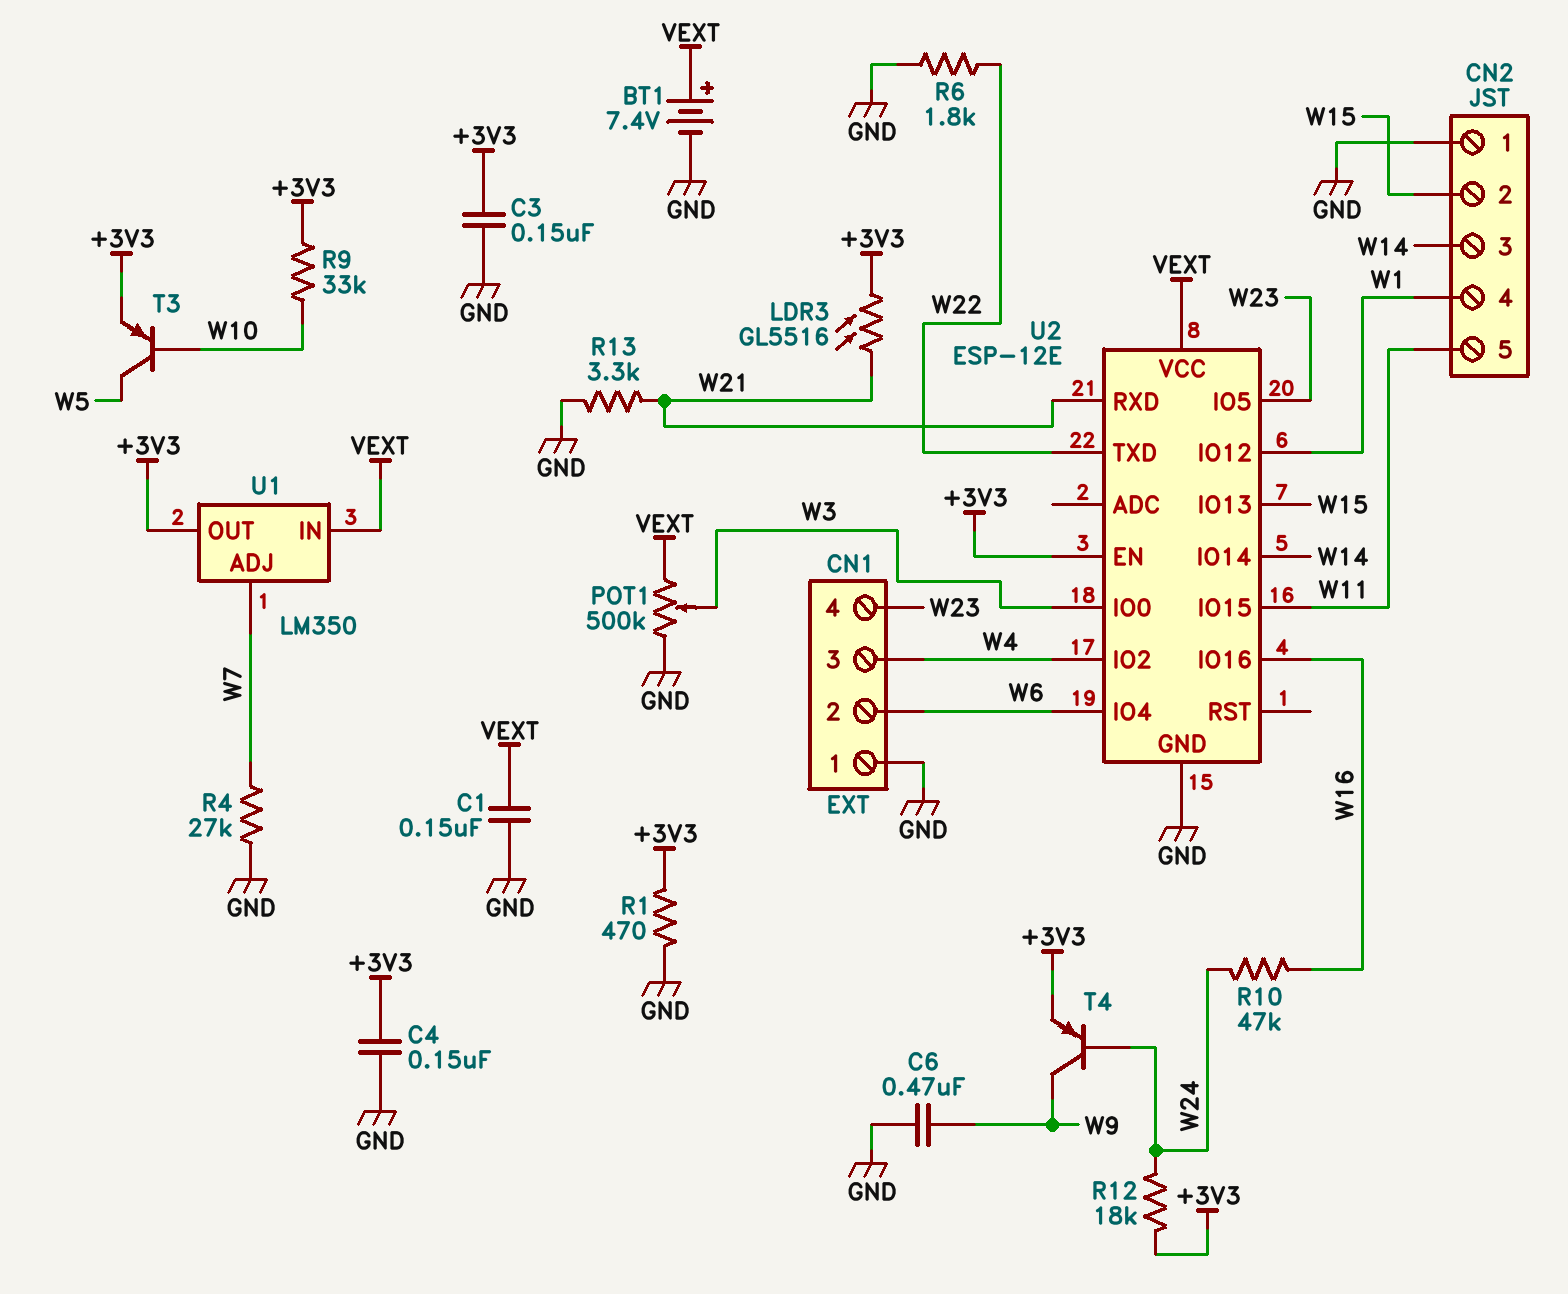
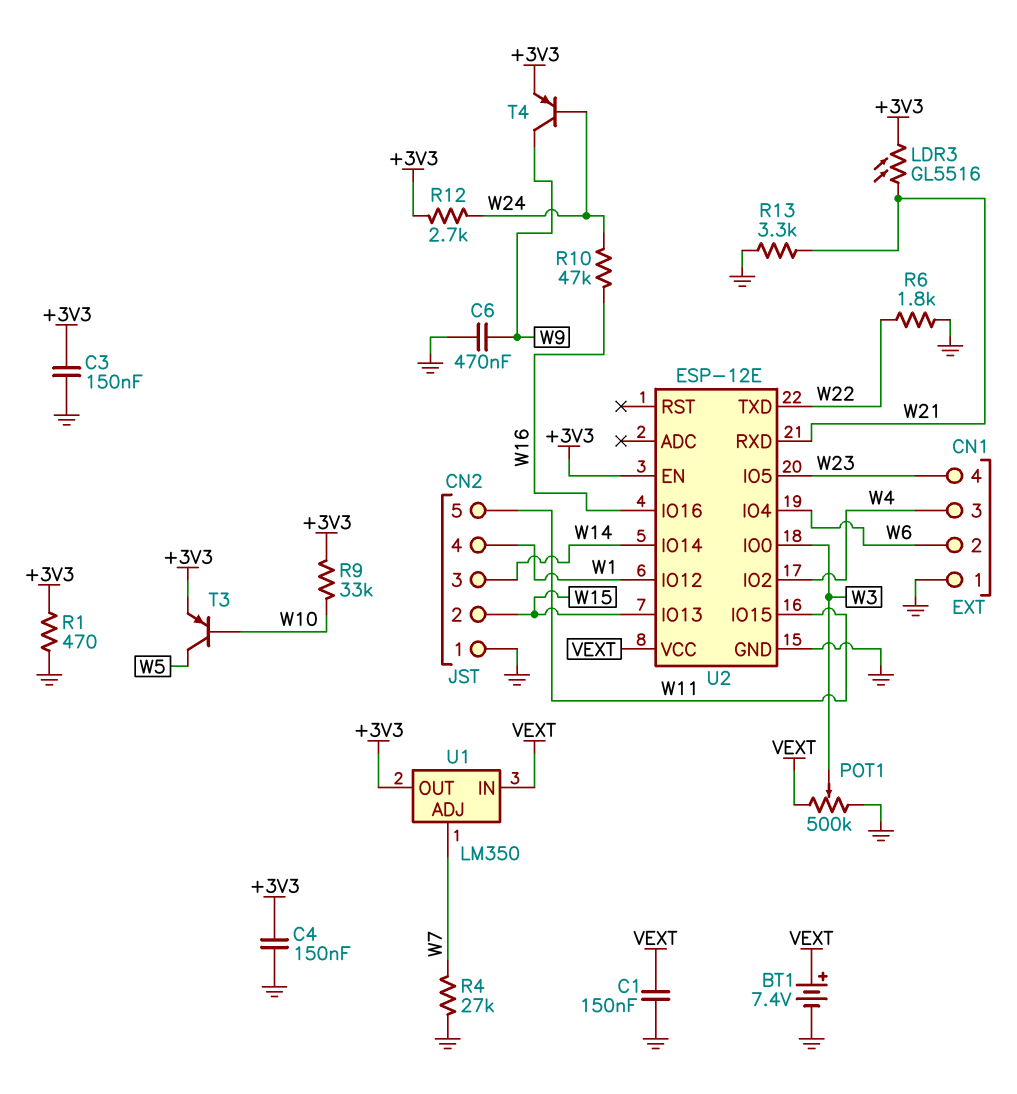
R12: 18k (+3V3, W24) -> 2.7k (+3V3, W24)

